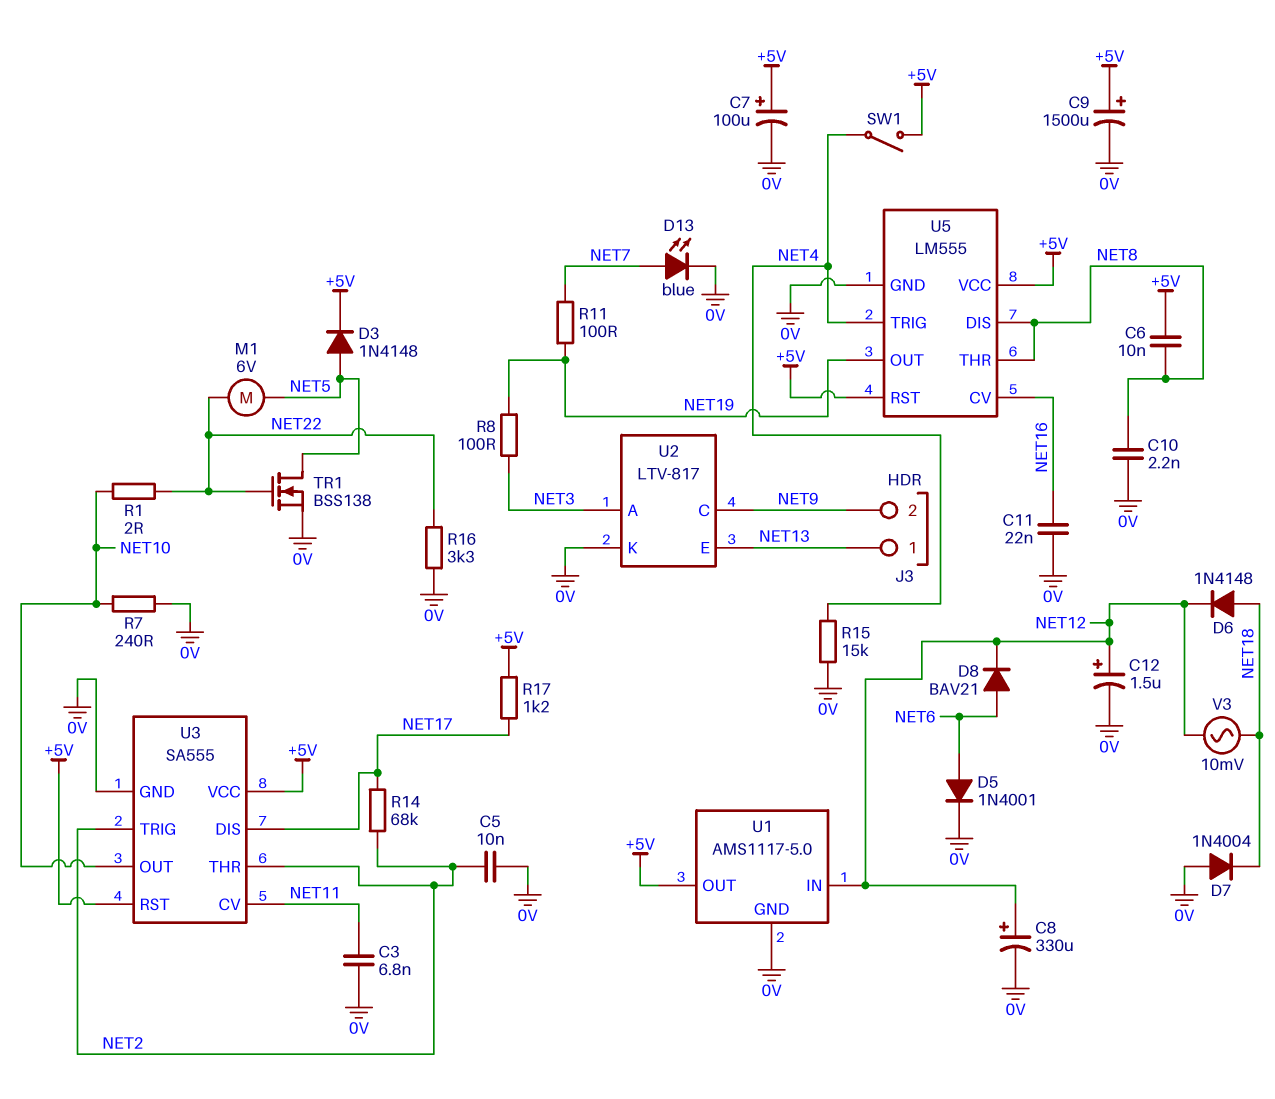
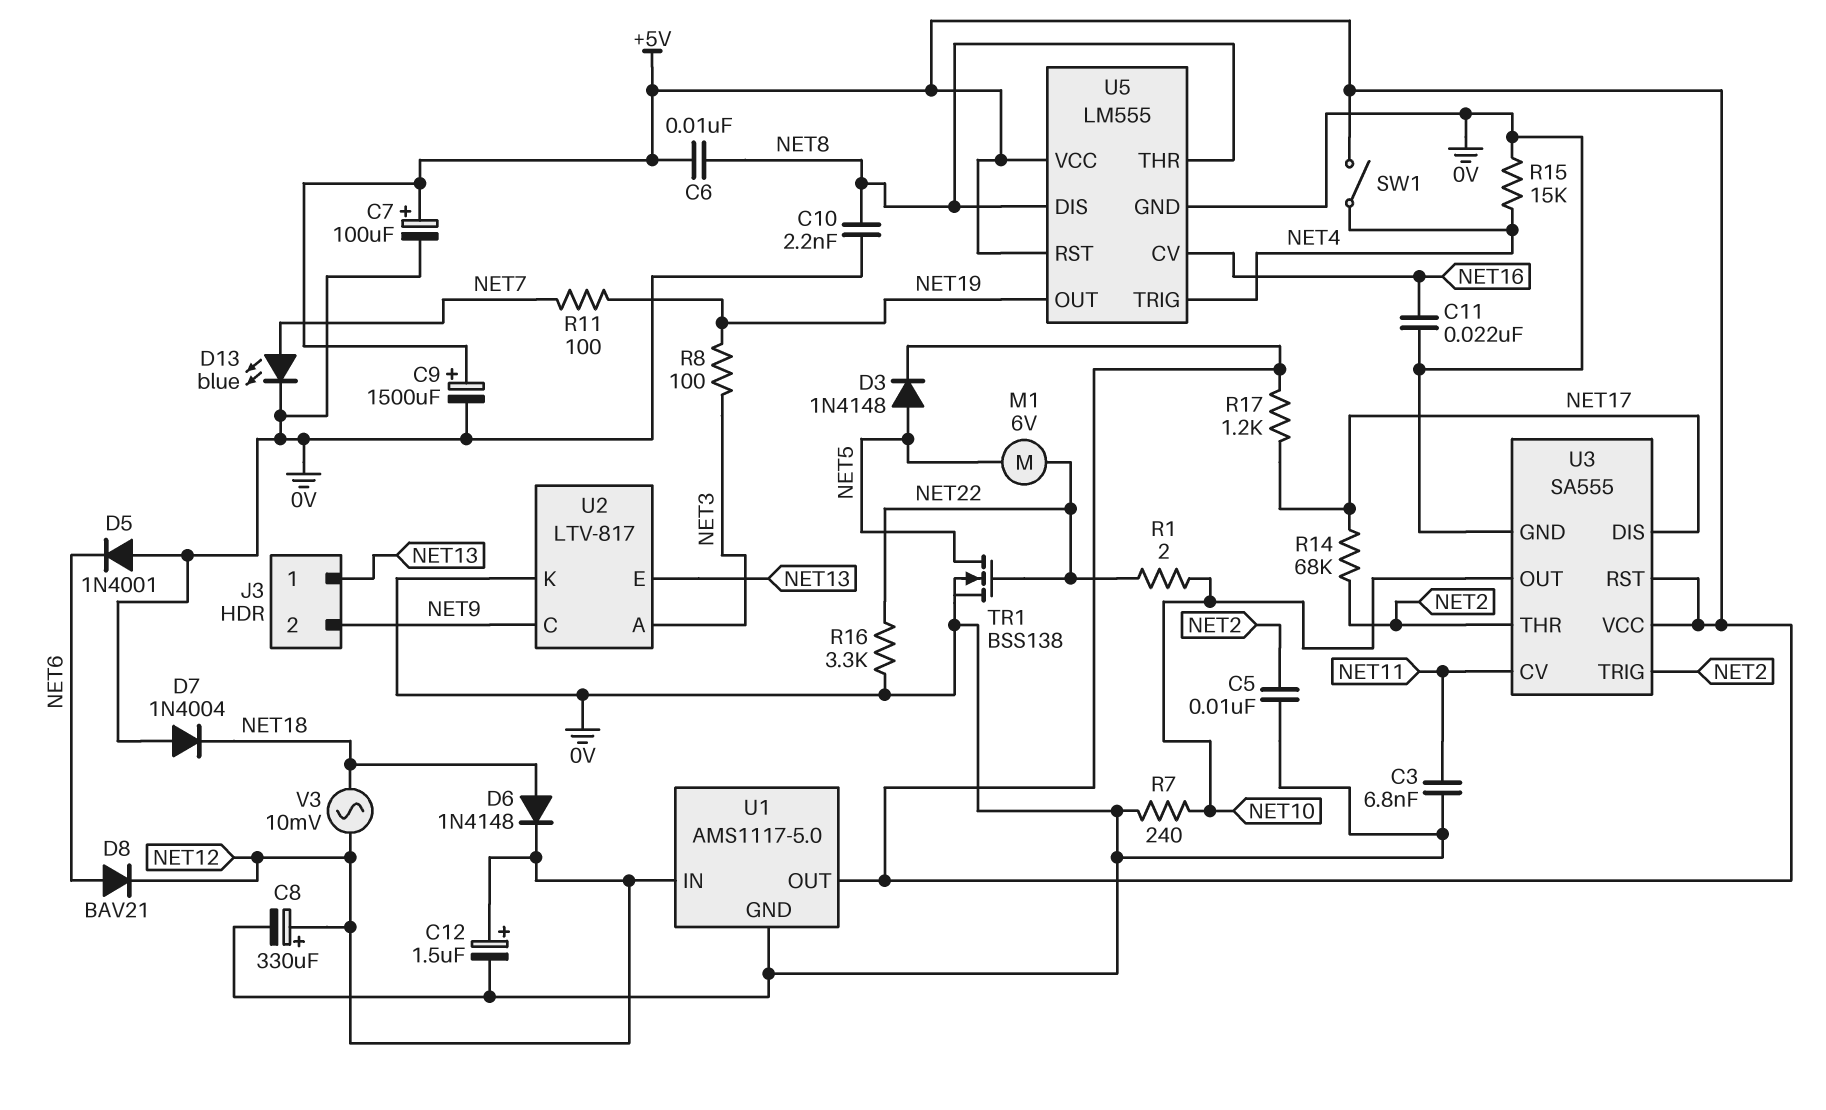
D5: diode 1N4001 (A NET6, K 0V) -> diode 1N4001 (A 0V, K NET6)

